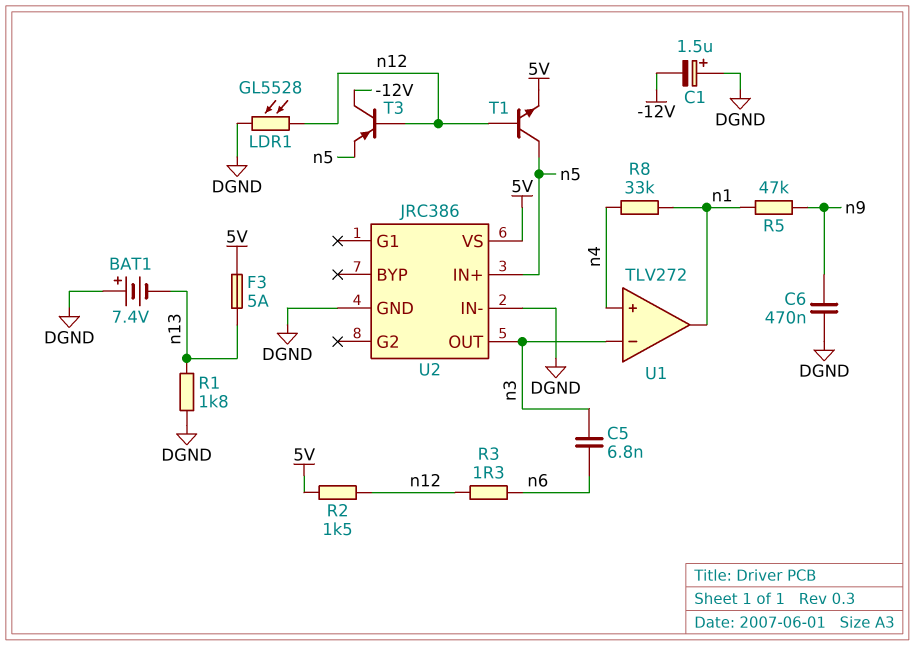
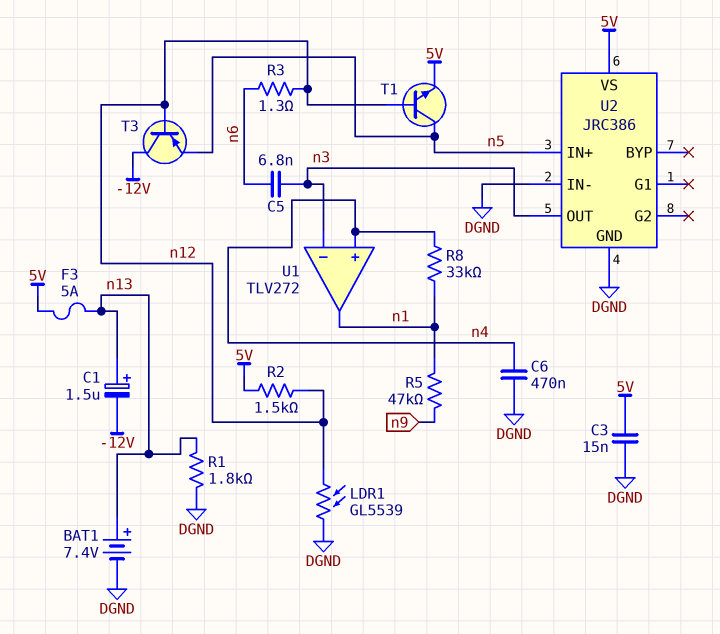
BAT1: 7.4V (plus DGND, minus n13) -> 7.4V (plus n13, minus DGND)
C1: 1.5uF (plus DGND, minus -12V) -> 1.5uF (plus n13, minus -12V)
C3: none -> 15nF (5V, DGND)
C6: 470nF (DGND, n9) -> 470nF (DGND, n4)
LDR1: GL5528 (DGND, n12) -> GL5539 (DGND, n12)

